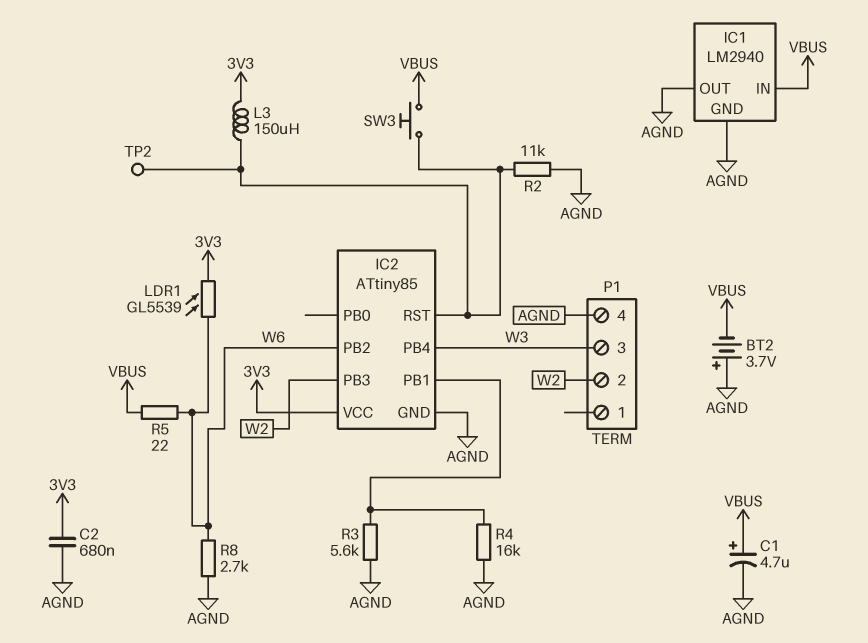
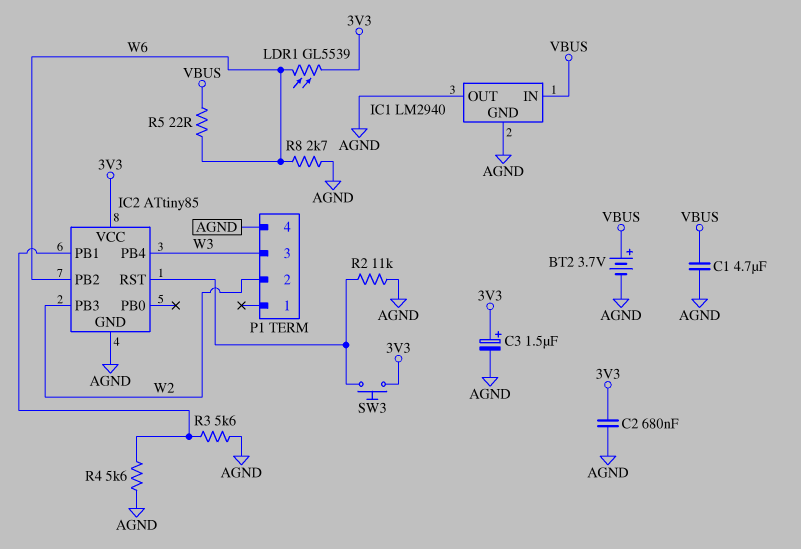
BT2: 3.7V (plus AGND, minus VBUS) -> 3.7V (plus VBUS, minus AGND)
C1: 4.7uF (plus VBUS, minus AGND) -> 4.7uF (AGND, VBUS)
C3: none -> 1.5uF (plus 3V3, minus AGND)
L3: 150uH (3V3, IC2/RST) -> none
R4: 16k (AGND, IC2/PB1) -> 5.6k (AGND, IC2/PB1)
SW3: button (IC2/RST, VBUS) -> button (3V3, IC2/RST)
TP2: test point (IC2/RST) -> none

